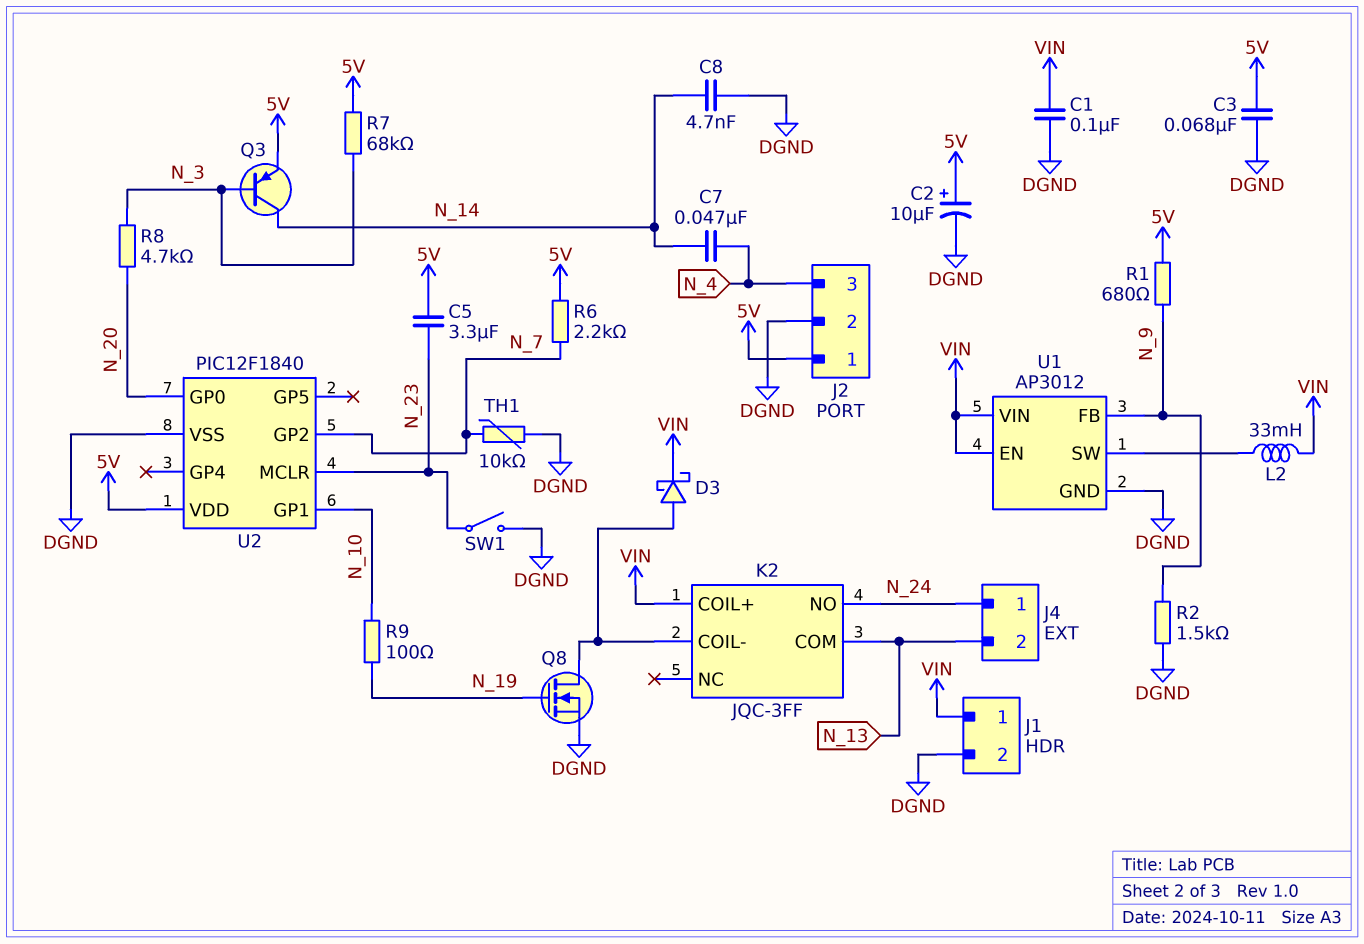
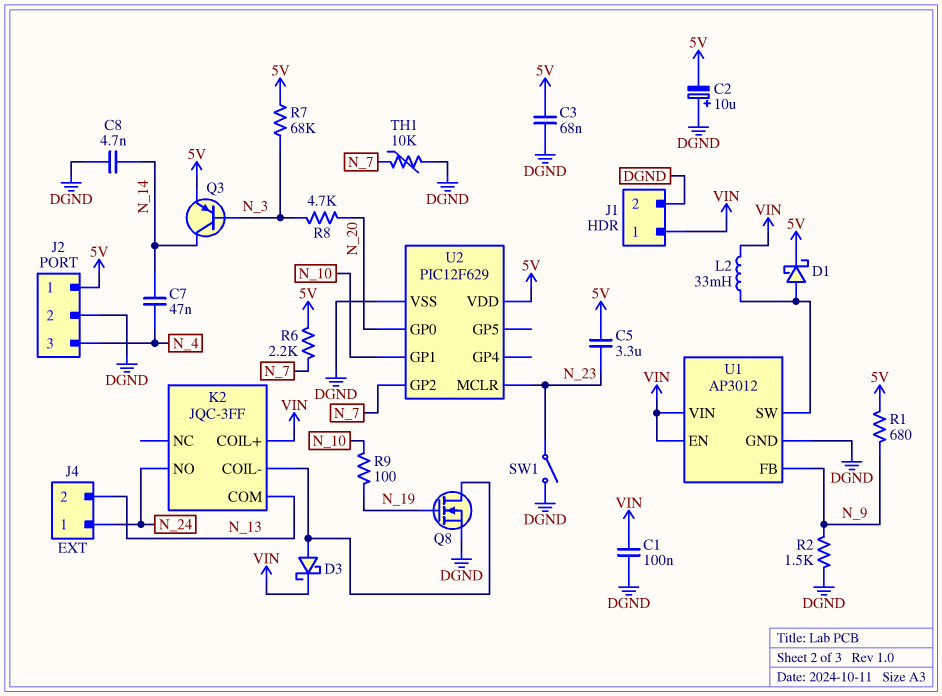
C2: 10uF (plus 5V, minus DGND) -> 10uF (plus DGND, minus 5V)
D1: none -> schottky (A U1/SW, K 5V)
U2: PIC12F1840 -> PIC12F629

